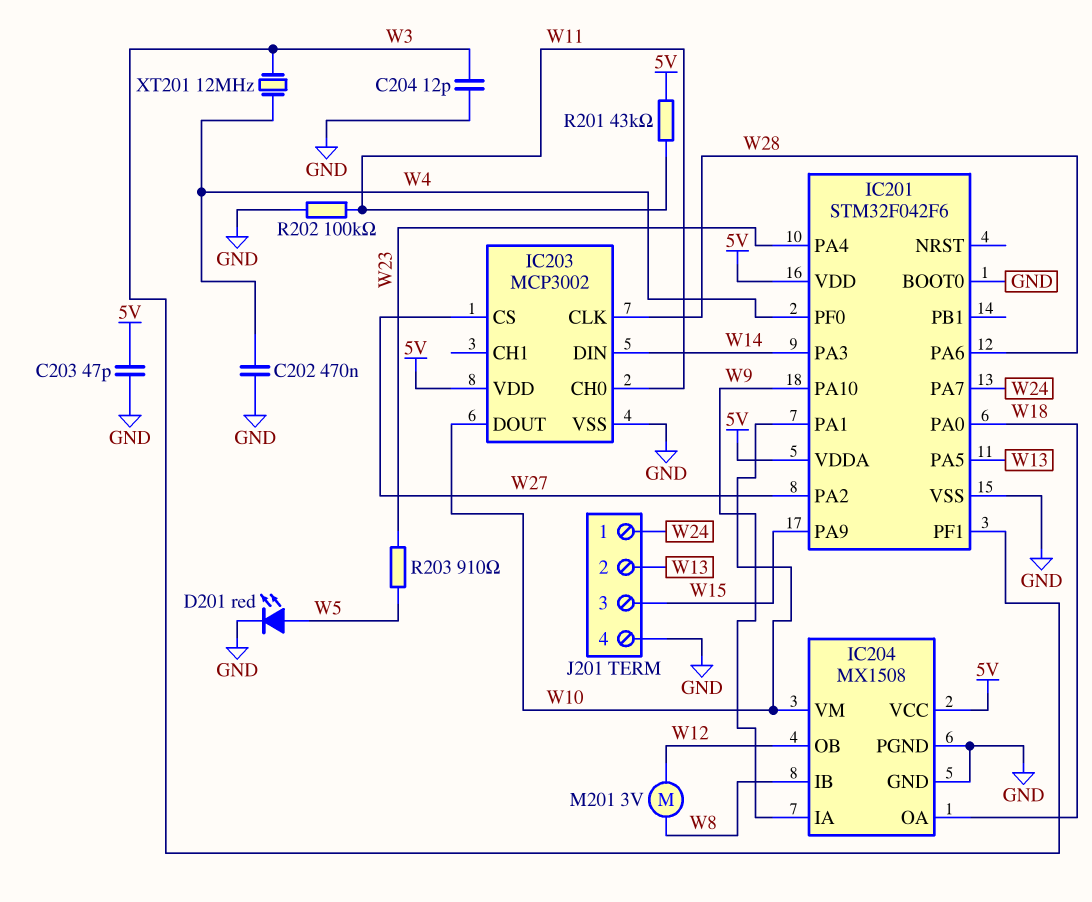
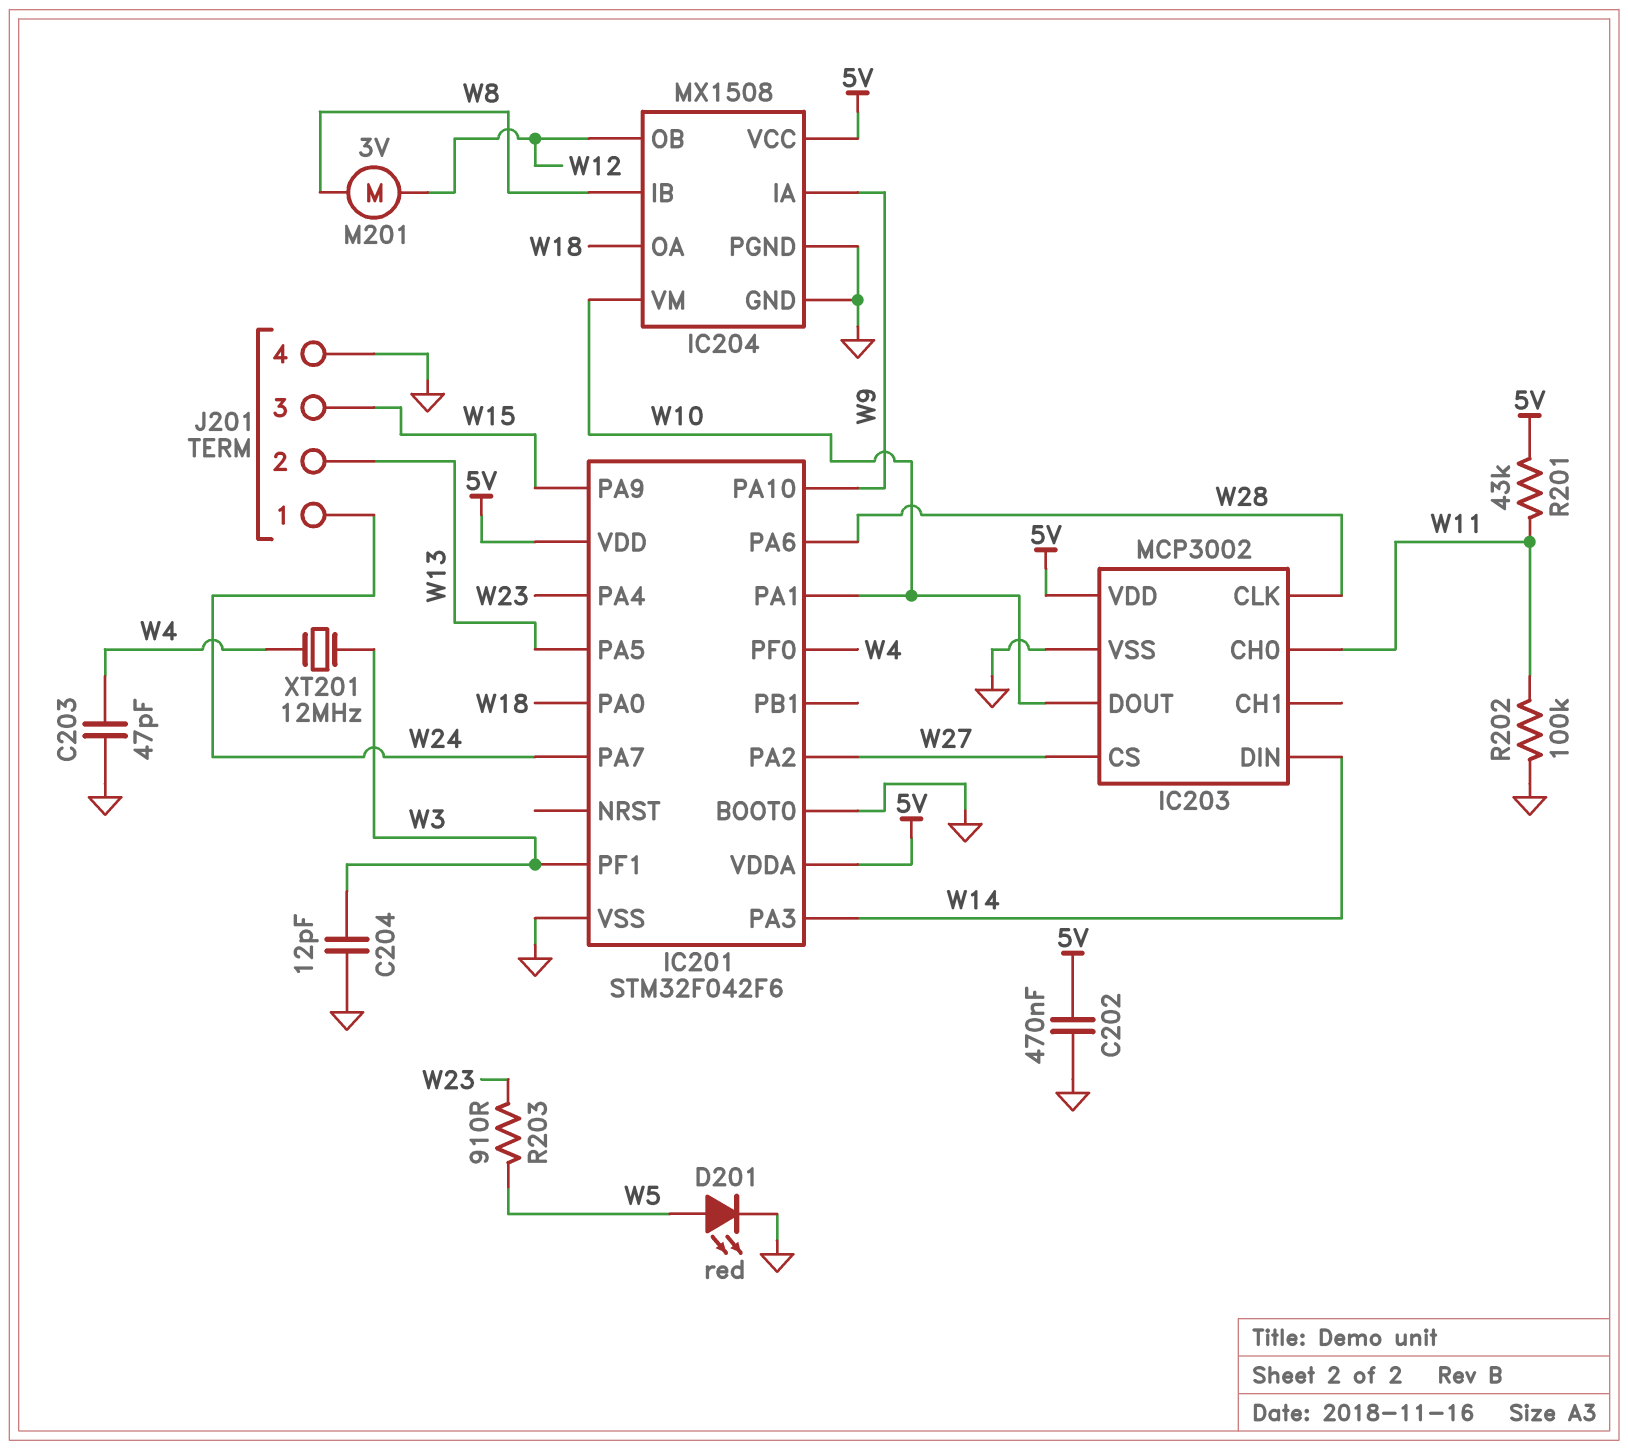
C202: 470nF (GND, W4) -> 470nF (5V, GND)
C203: 47pF (5V, GND) -> 47pF (GND, W4)

